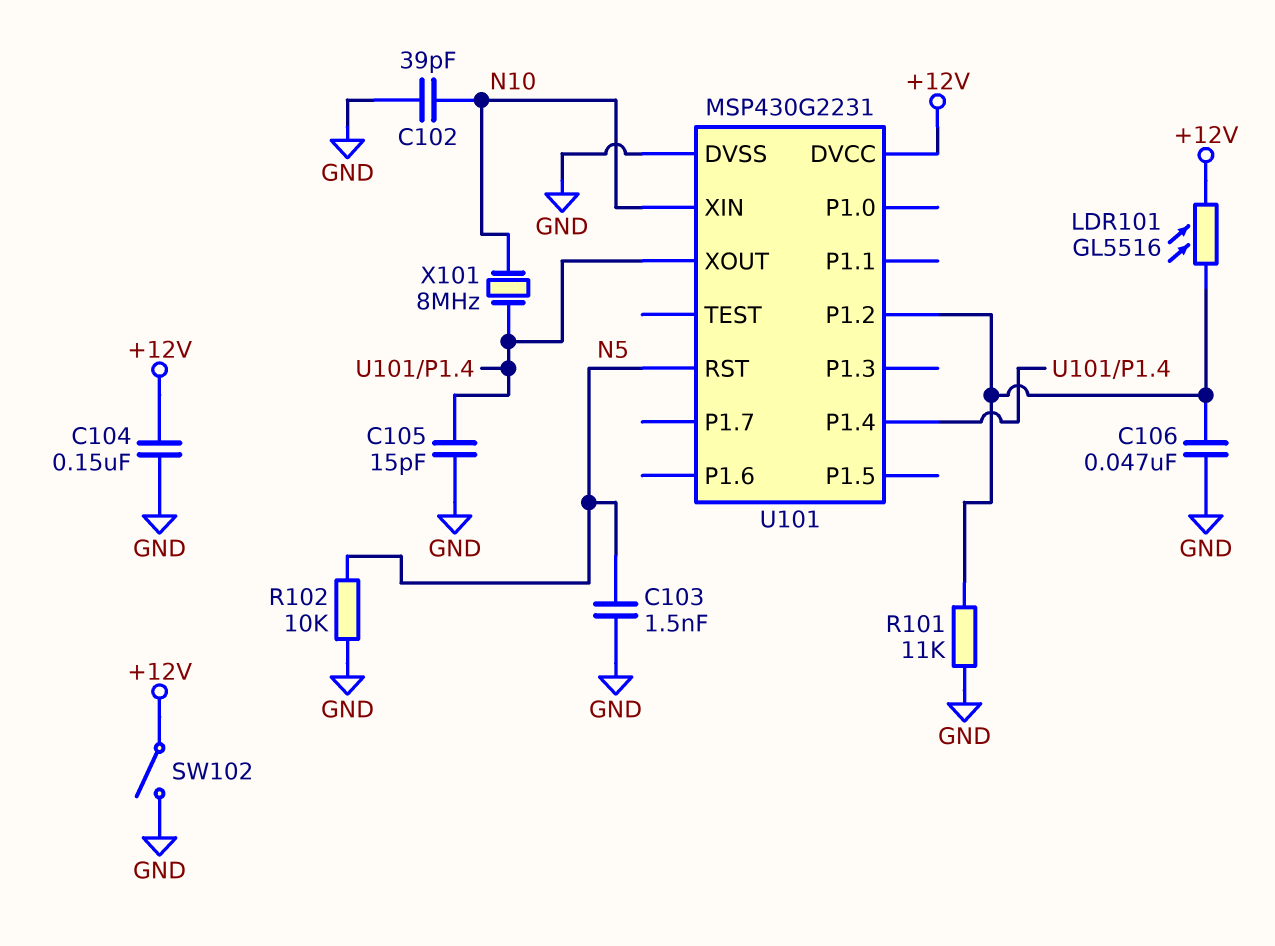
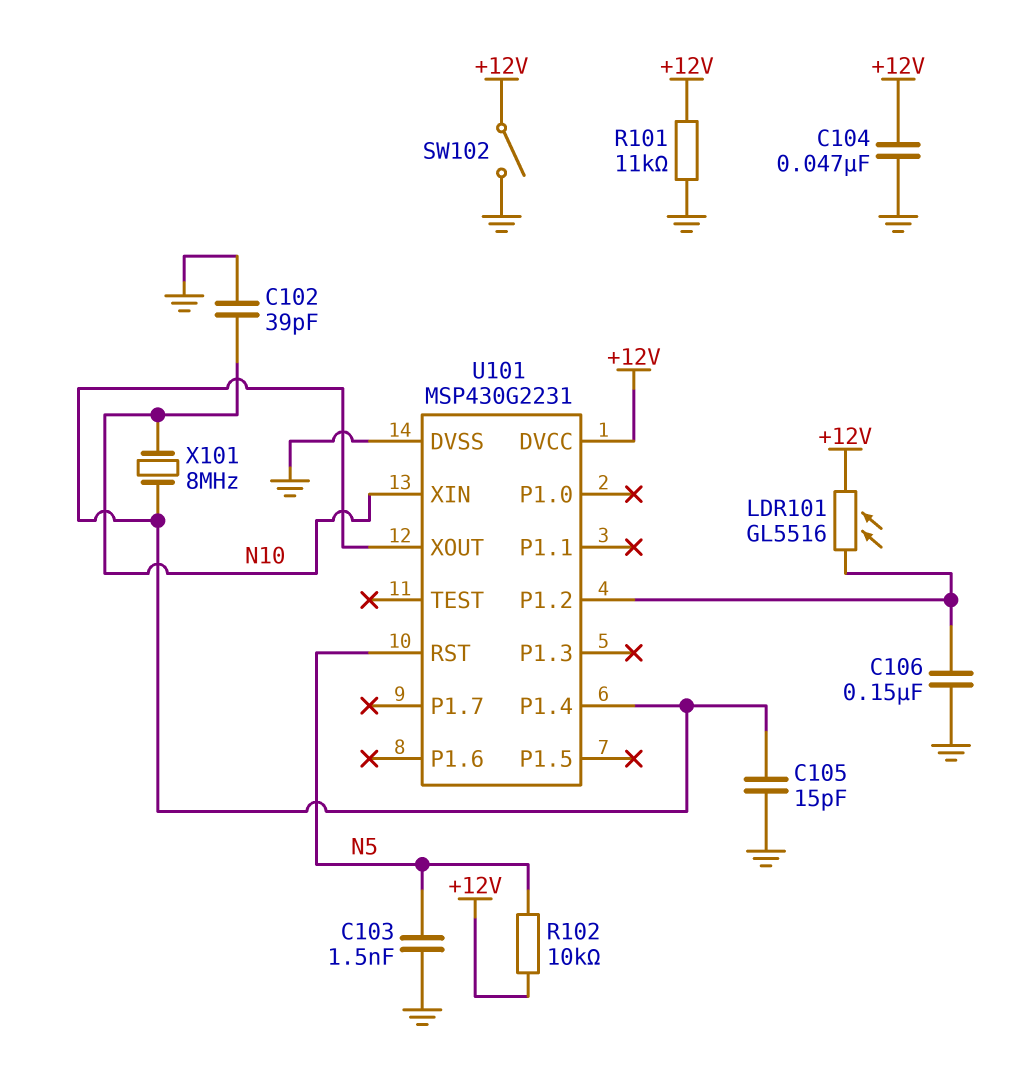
C104: 150nF (+12V, GND) -> 47nF (+12V, GND)
C106: 47nF (GND, U101/P1.2) -> 150nF (GND, U101/P1.2)
R101: 11k (GND, U101/P1.2) -> 11k (+12V, GND)
R102: 10k (GND, N5) -> 10k (+12V, N5)

